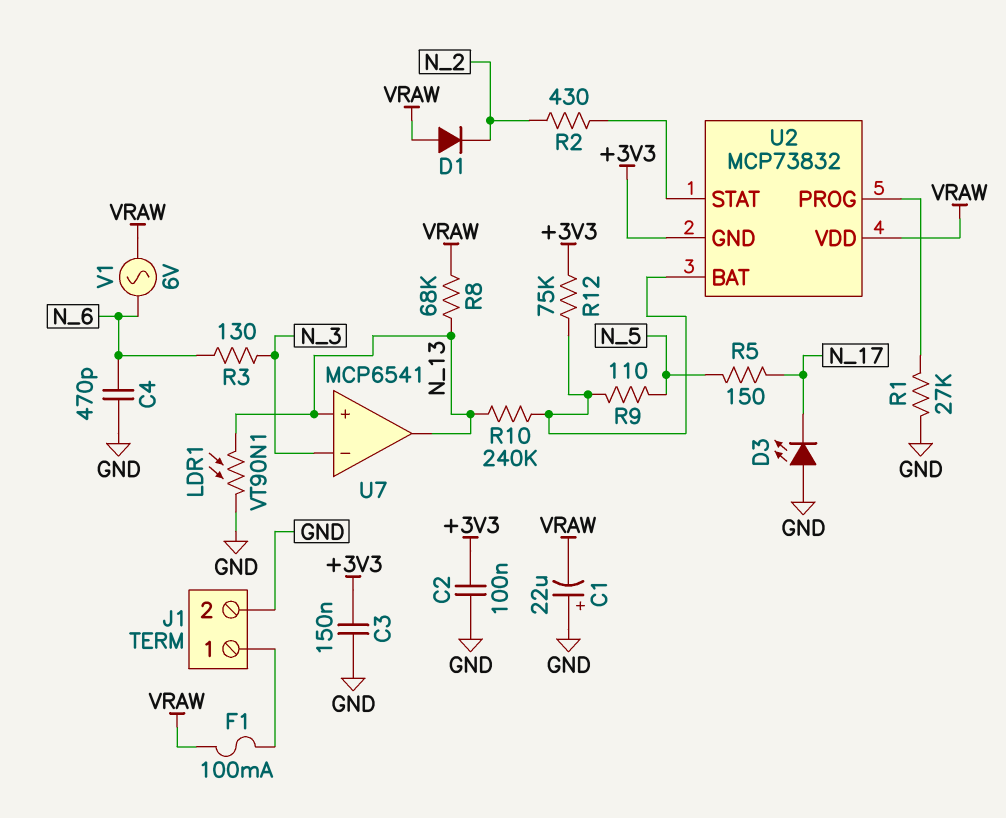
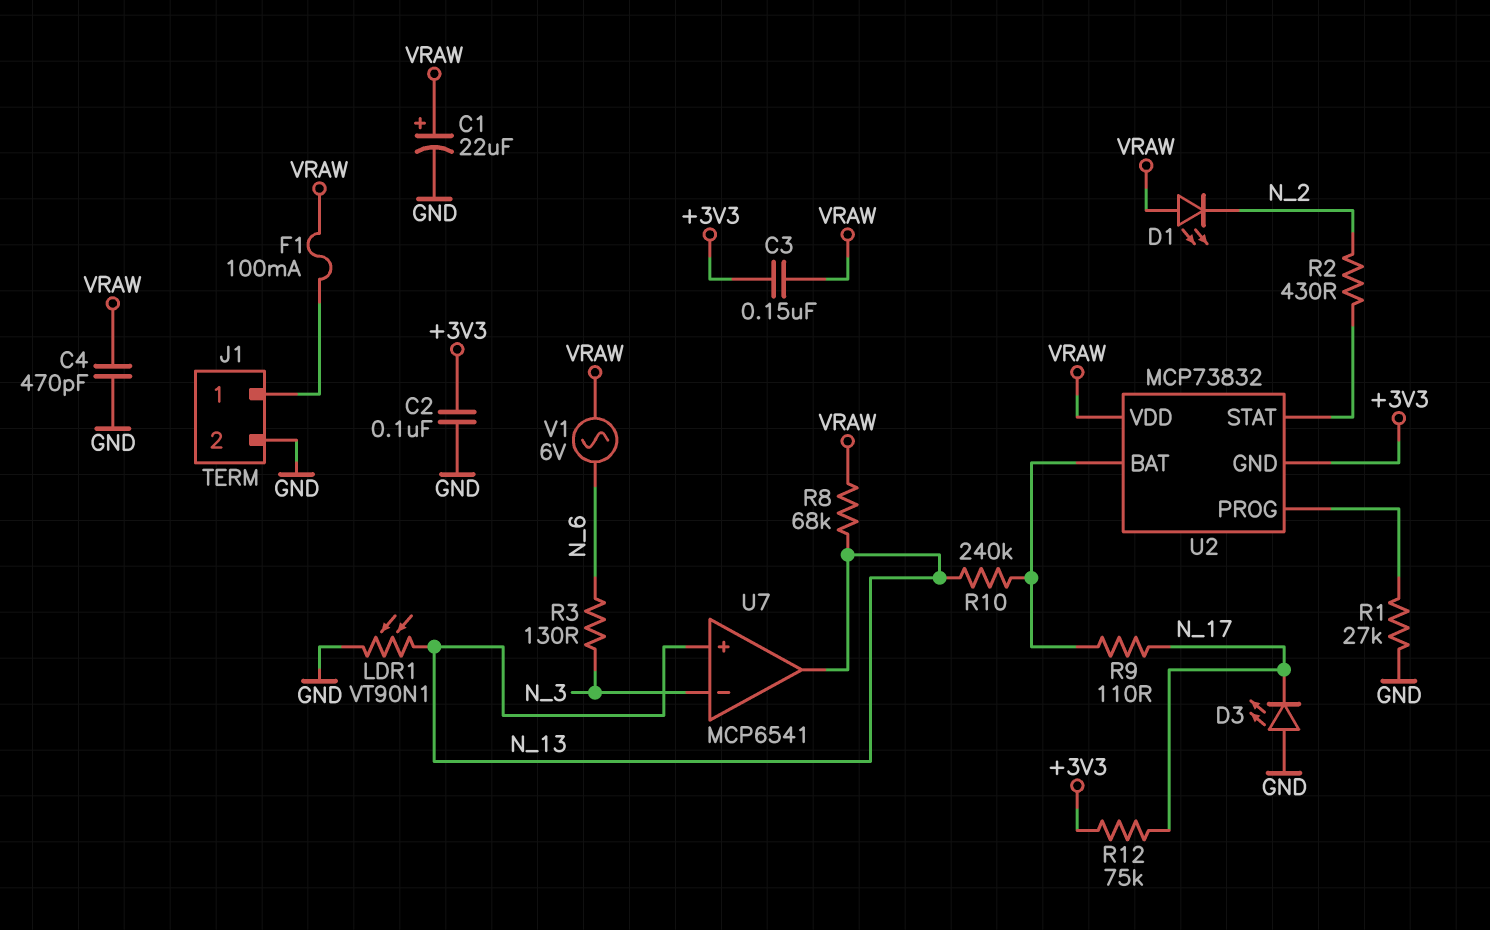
C1: 22uF (plus GND, minus VRAW) -> 22uF (plus VRAW, minus GND)
C3: 150nF (+3V3, GND) -> 150nF (+3V3, VRAW)
C4: 470pF (GND, N_6) -> 470pF (GND, VRAW)
D1: diode (A VRAW, K N_2) -> LED (A VRAW, K N_2)
R5: 150 (N_5, N_17) -> none
R9: 110 (N_5, U2/BAT) -> 110 (N_17, U2/BAT)
R12: 75k (+3V3, U2/BAT) -> 75k (+3V3, N_17)

